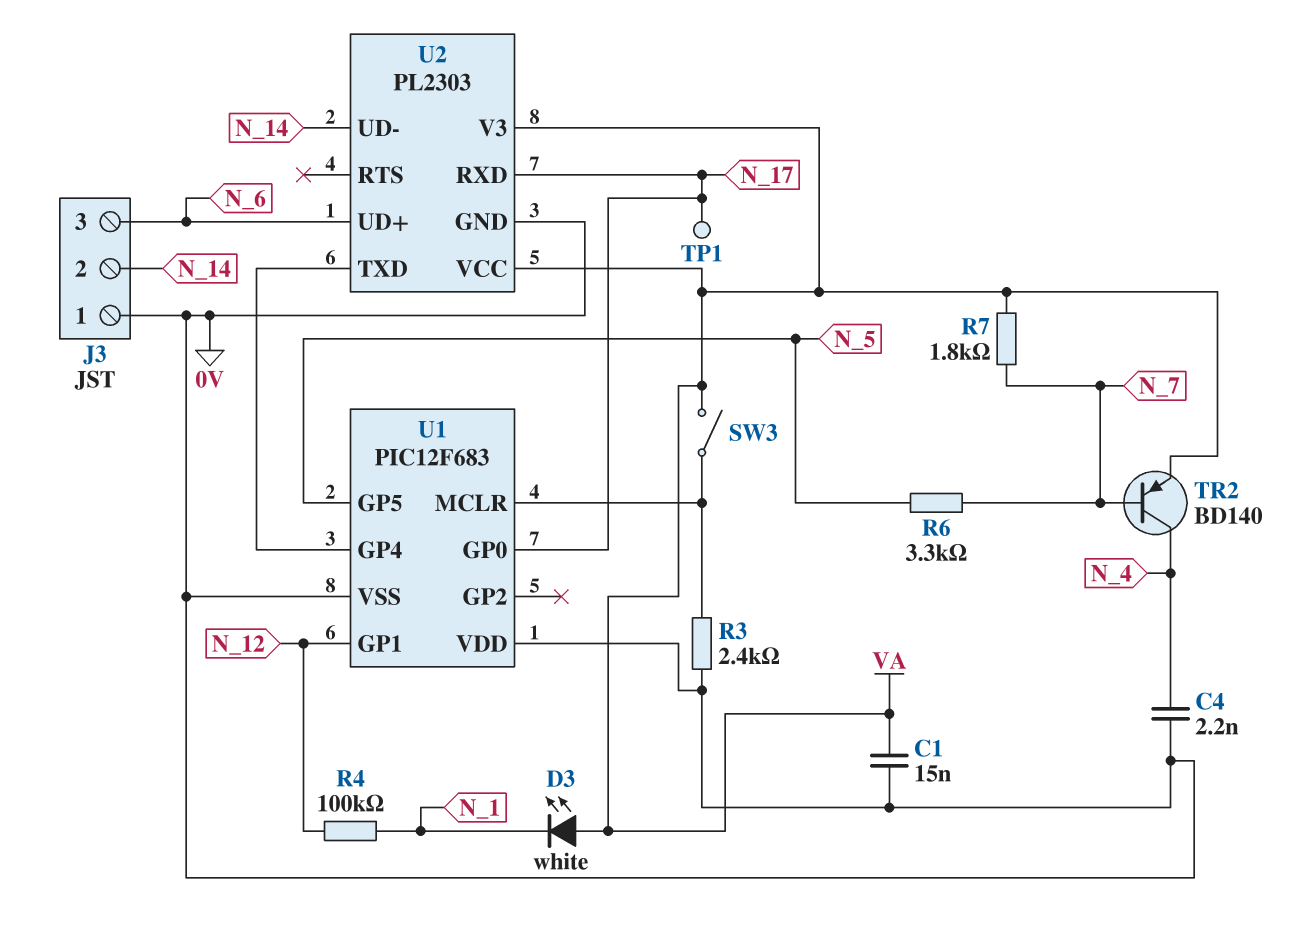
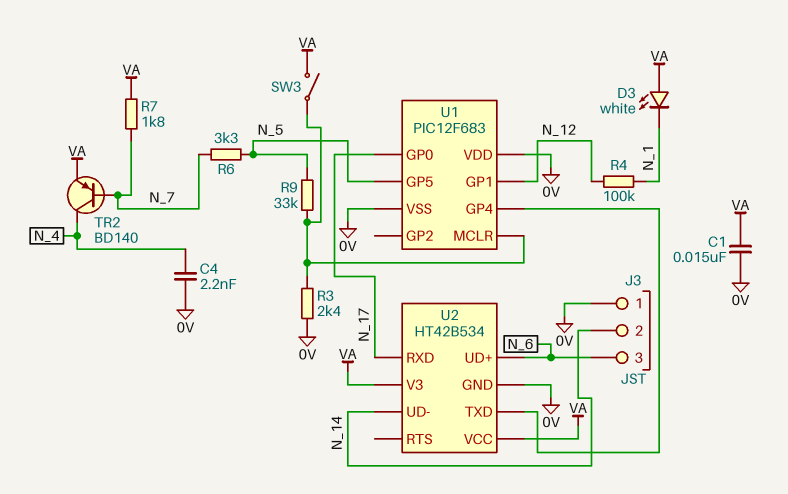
R9: none -> 33k (N_5, U1/MCLR)
TP1: test point (N_17) -> none
U2: PL2303 -> HT42B534

